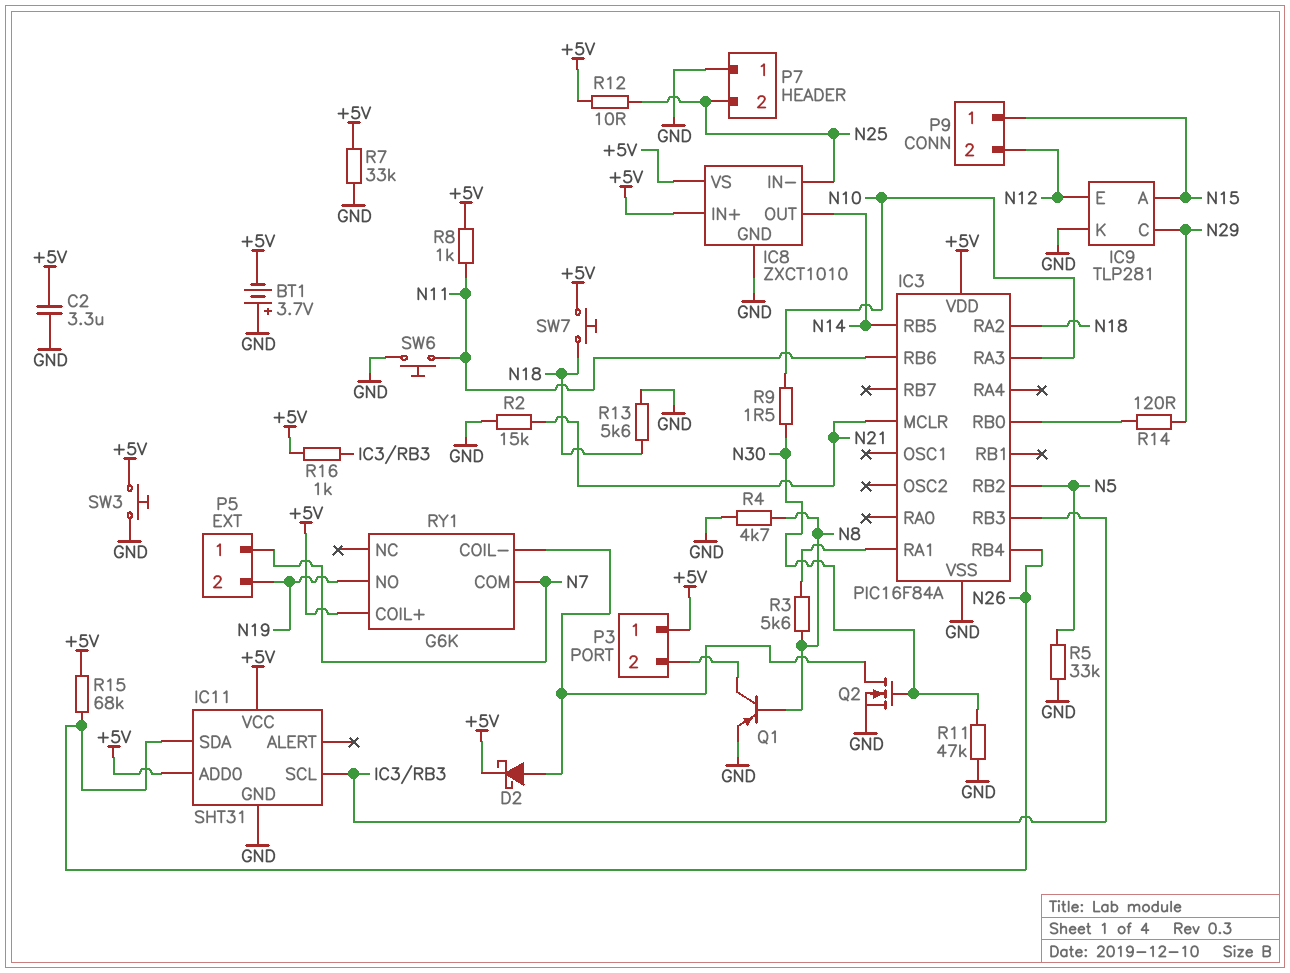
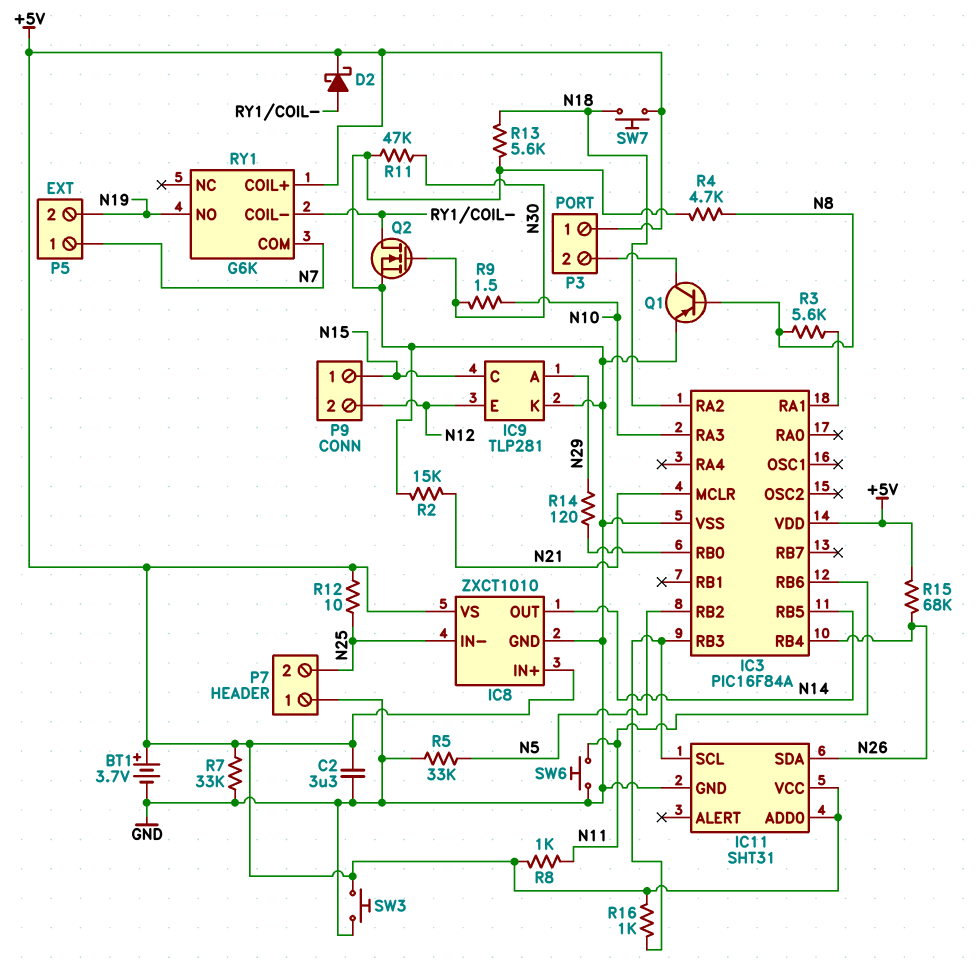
BT1: 3.7V (plus GND, minus +5V) -> 3.7V (plus +5V, minus GND)
IC9 pin A: N15 -> N29
IC9 pin C: N29 -> N15

